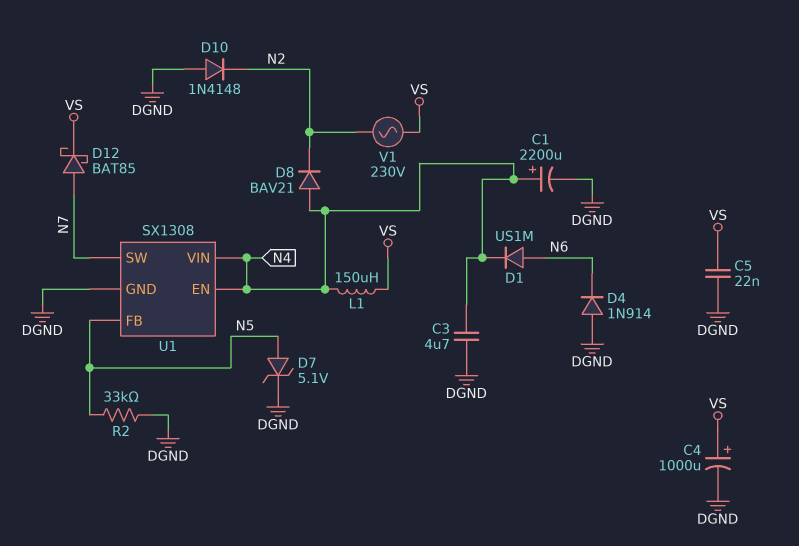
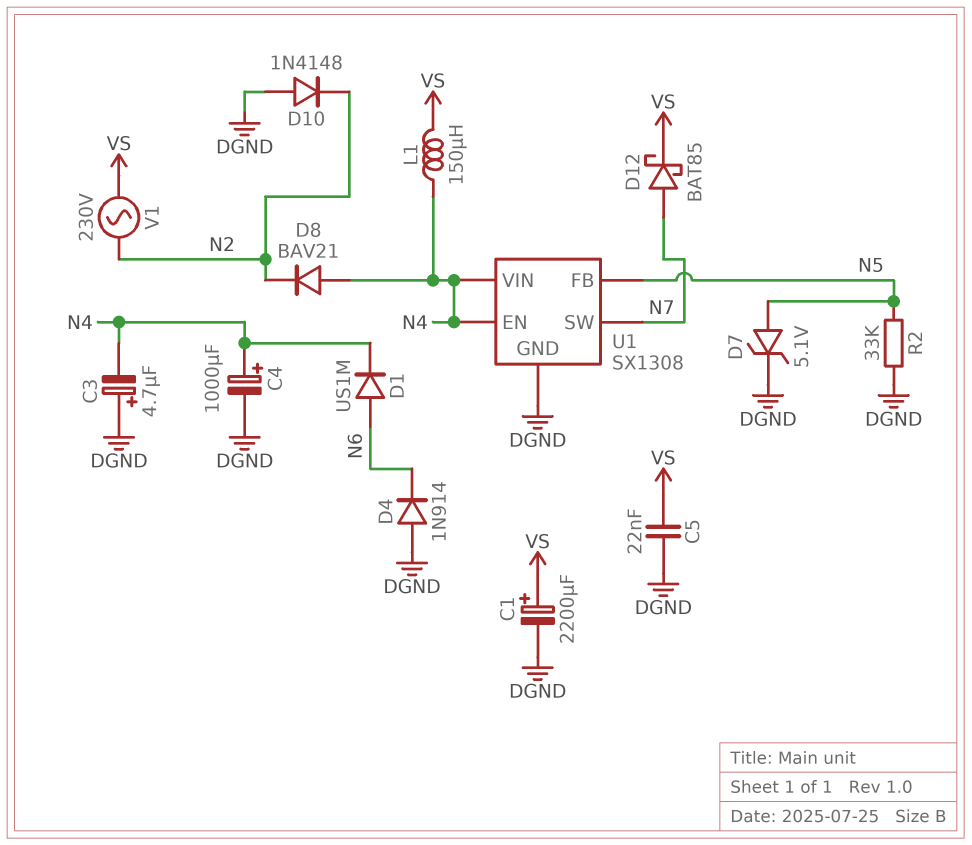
C1: 2200uF (plus N4, minus DGND) -> 2200uF (plus VS, minus DGND)
C3: 4.7uF (DGND, N4) -> 4.7uF (plus DGND, minus N4)
C4: 1000uF (plus VS, minus DGND) -> 1000uF (plus N4, minus DGND)

